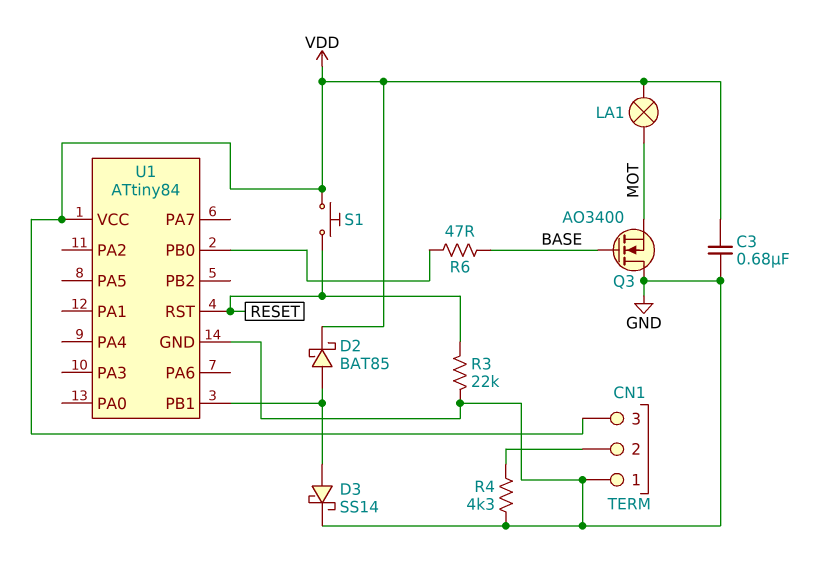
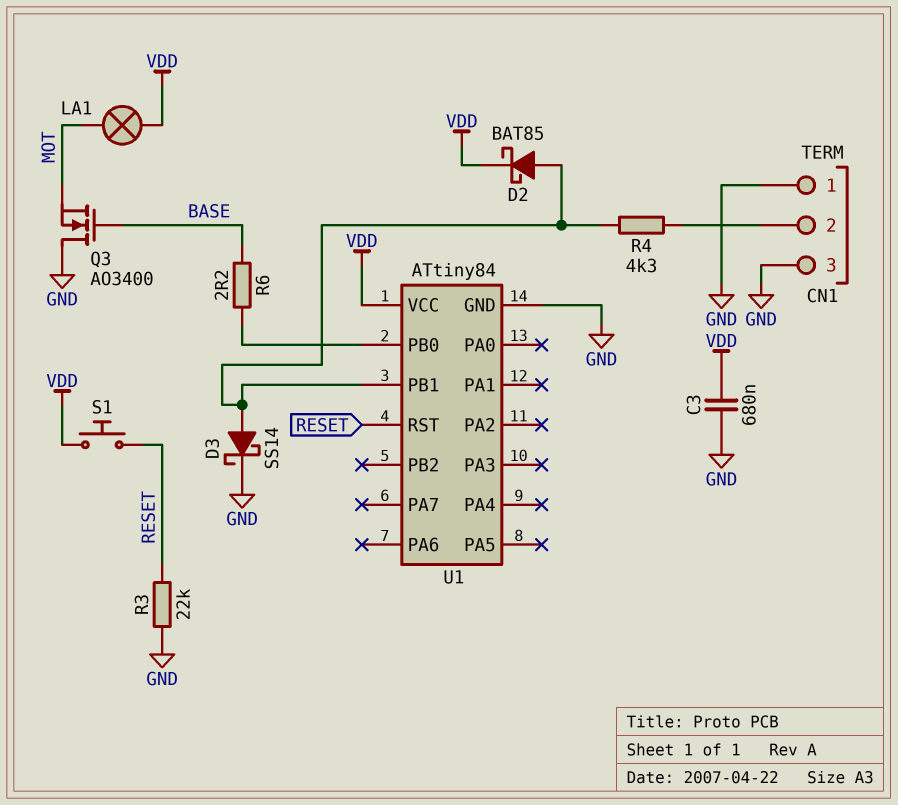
CN1 pin 3: VDD -> GND
R4: 4.3k (CN1/2, GND) -> 4.3k (CN1/2, U1/PB1)
R6: 47 (BASE, U1/PB0) -> 2.2 (BASE, U1/PB0)

